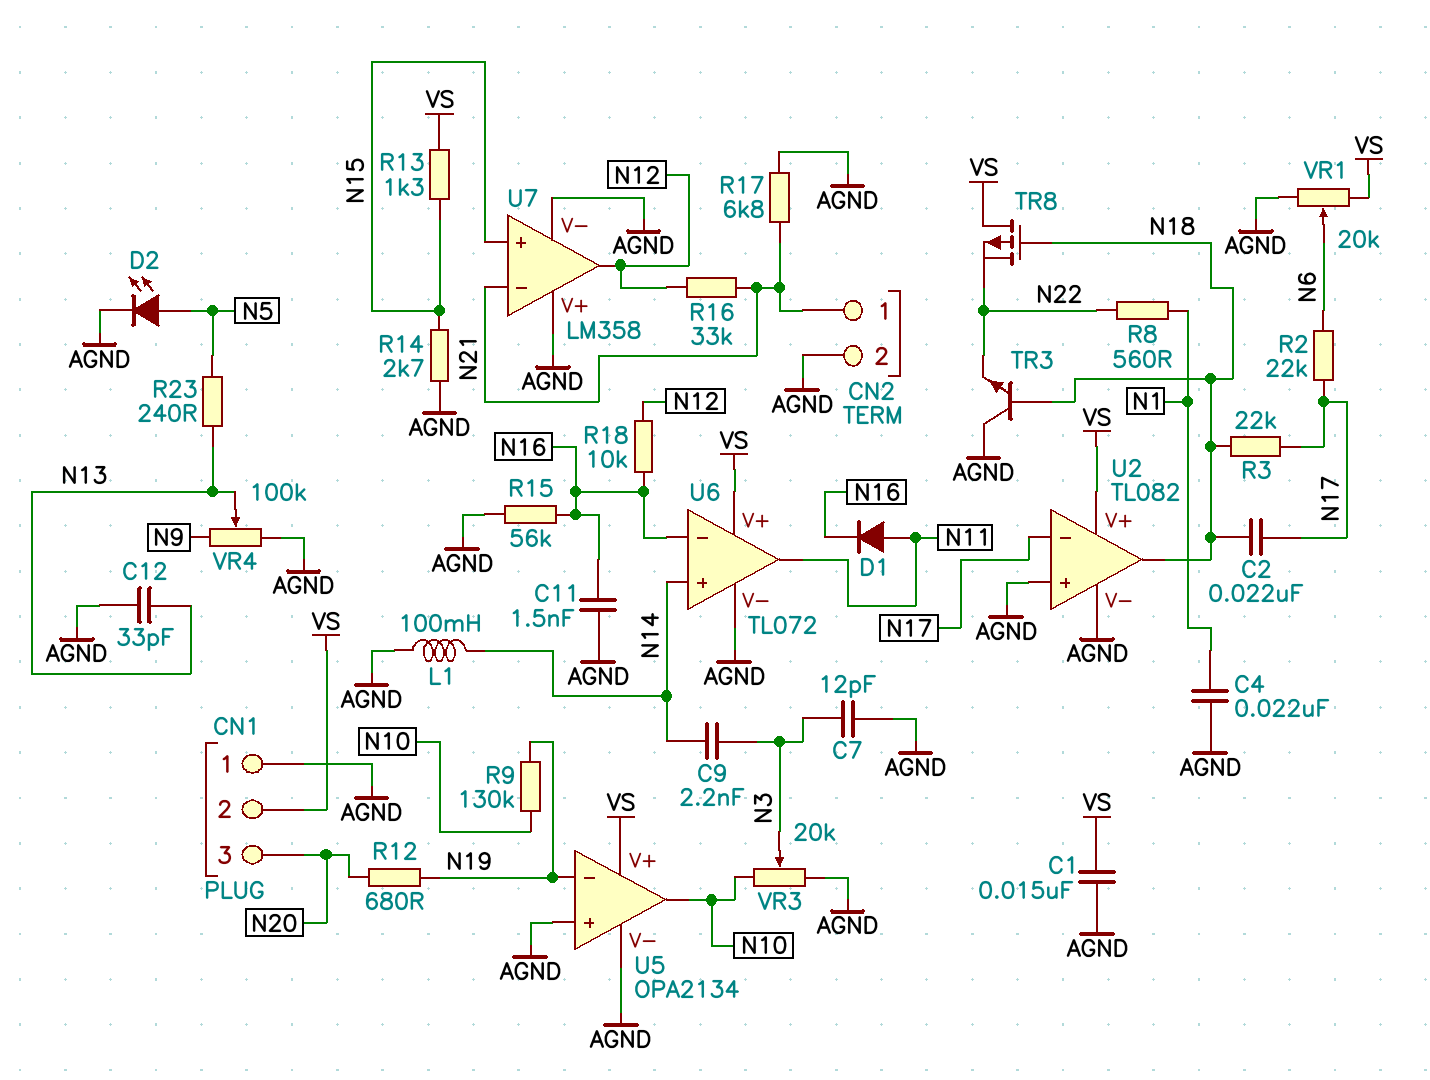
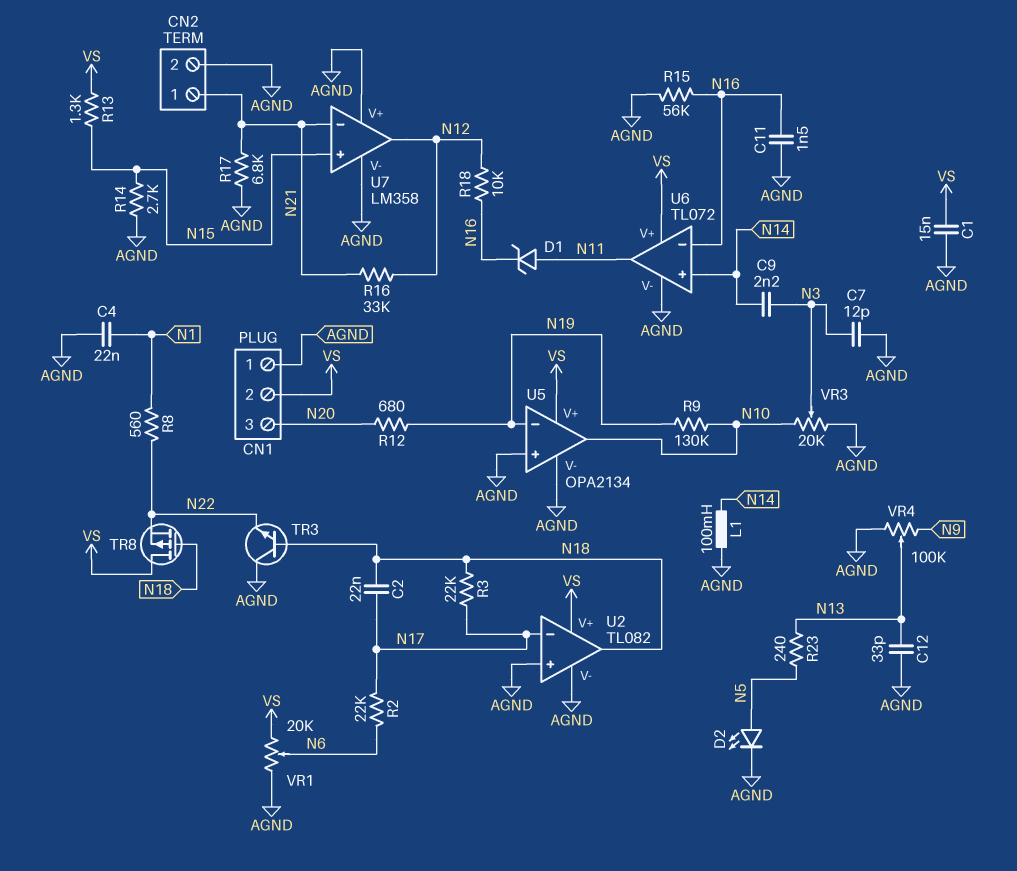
D1: diode (A N11, K N16) -> zener (A N11, K N16)

